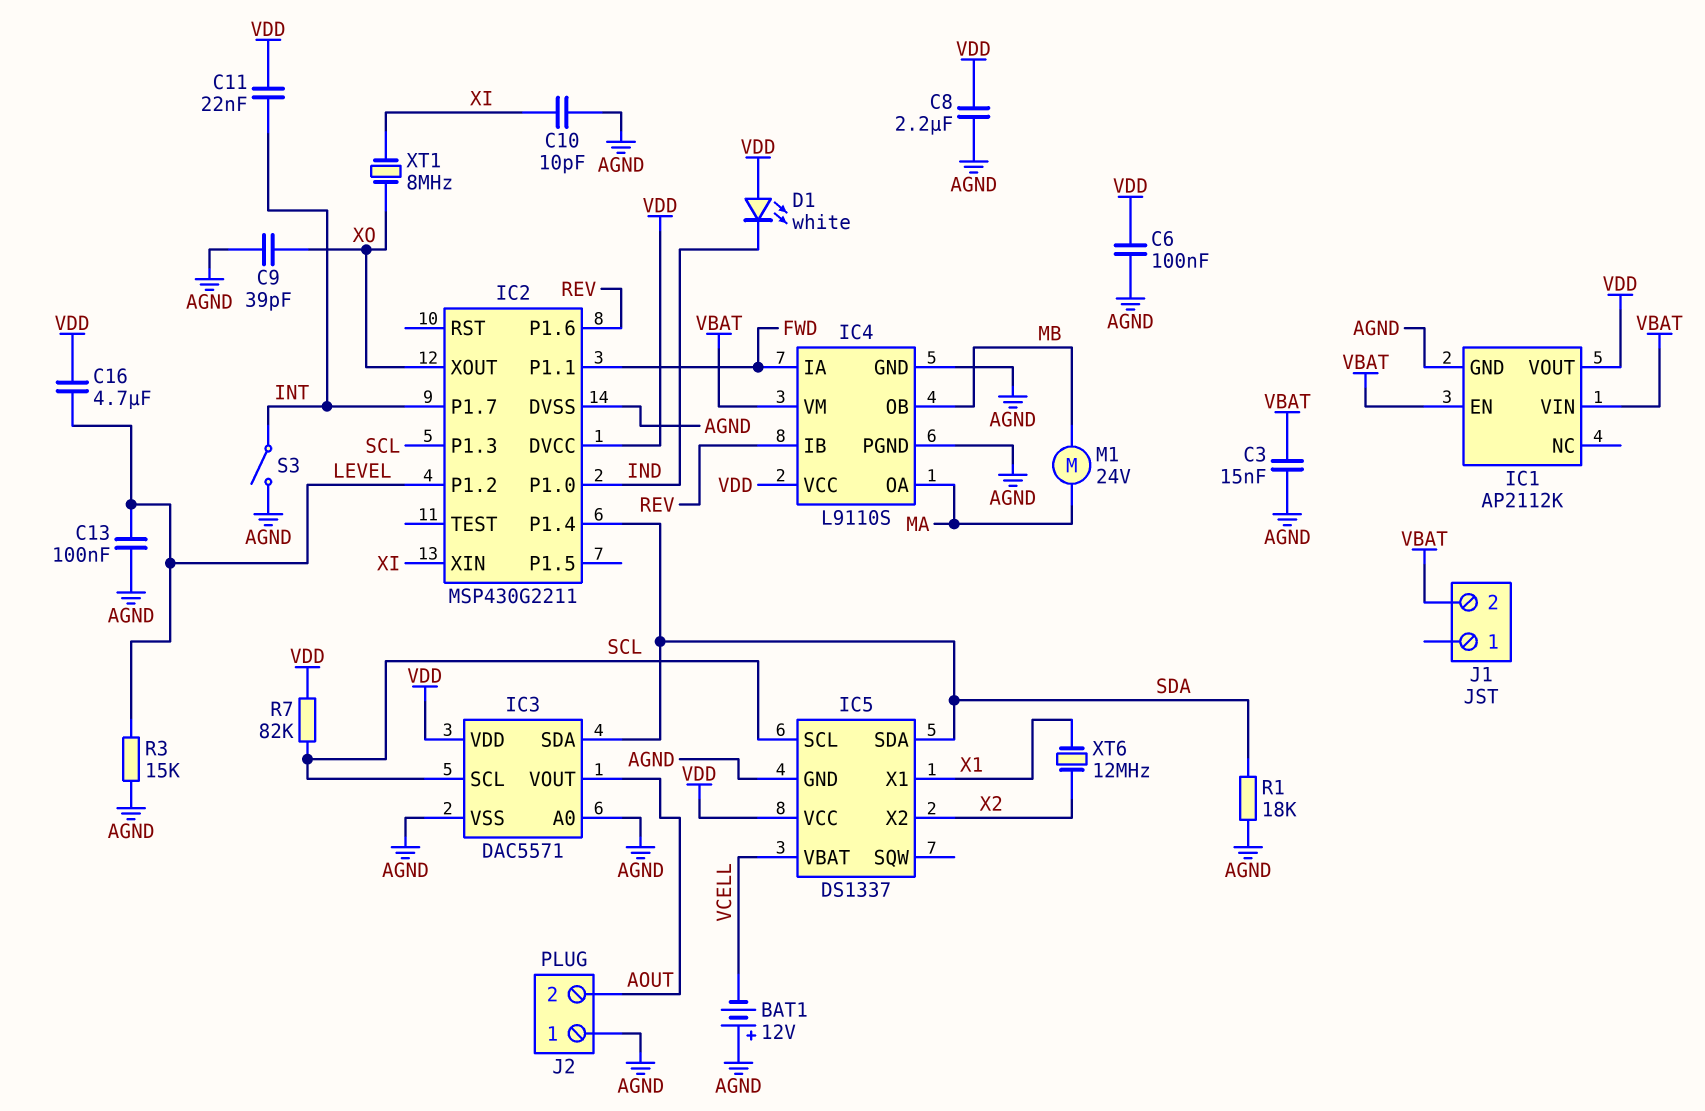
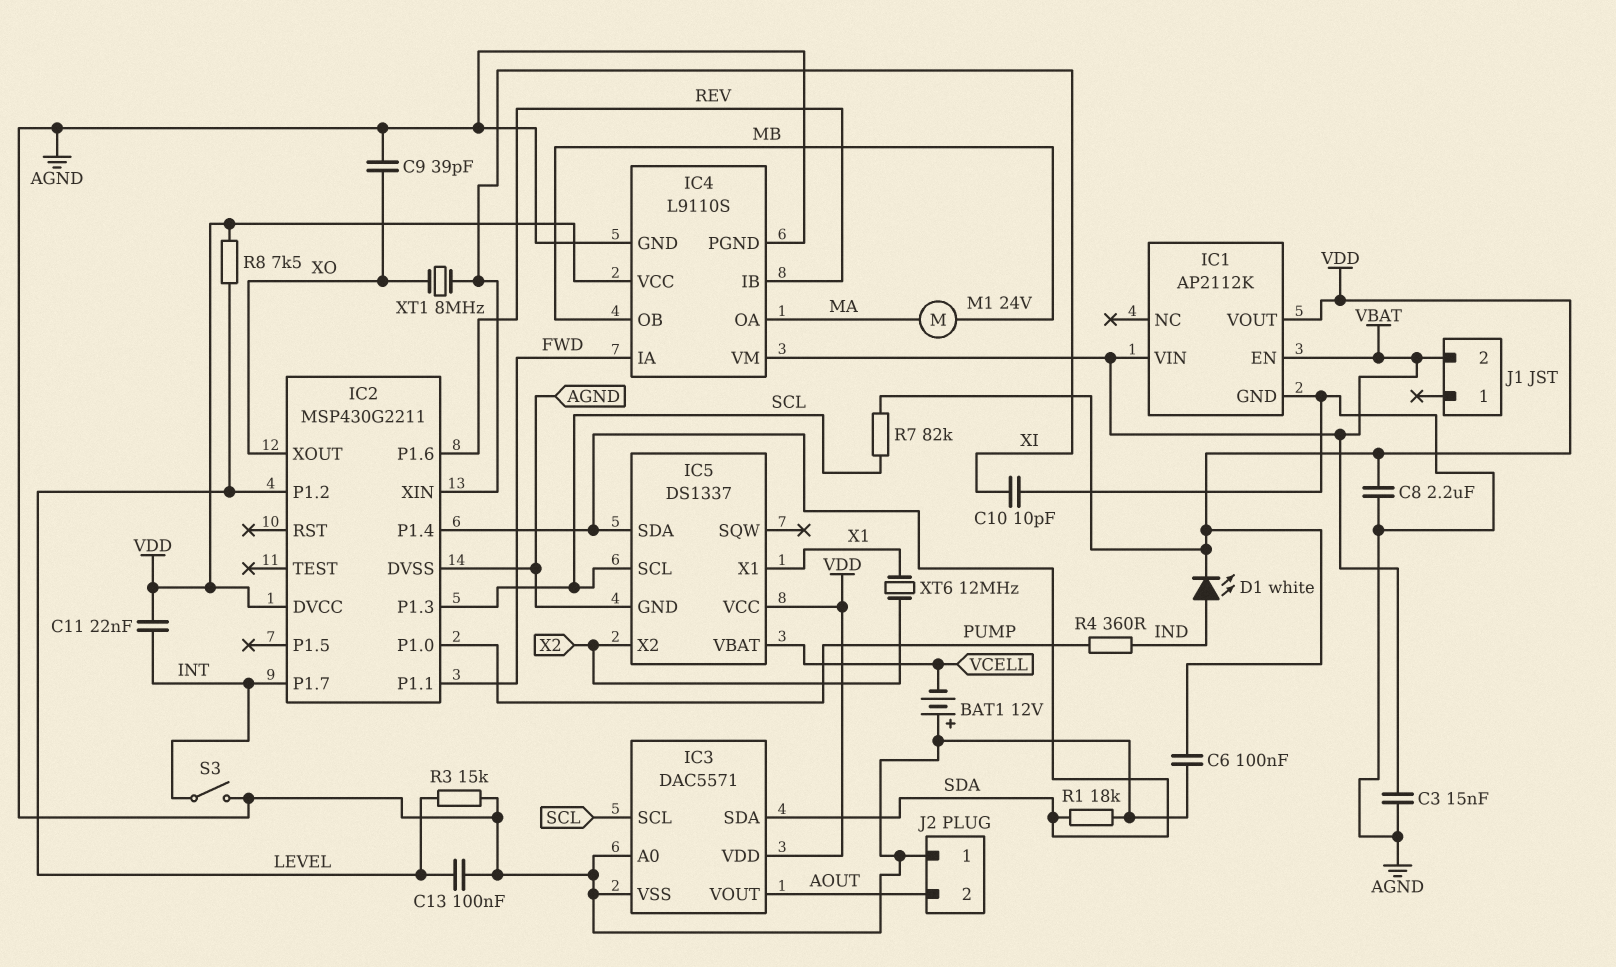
C16: 4.7uF (LEVEL, VDD) -> none
D1: LED white (A VDD, K IND) -> LED white (A IND, K VDD)
IC2 pin P1.0: IND -> PUMP
R4: none -> 360 (IND, PUMP)
R8: none -> 7.5k (LEVEL, VDD)

